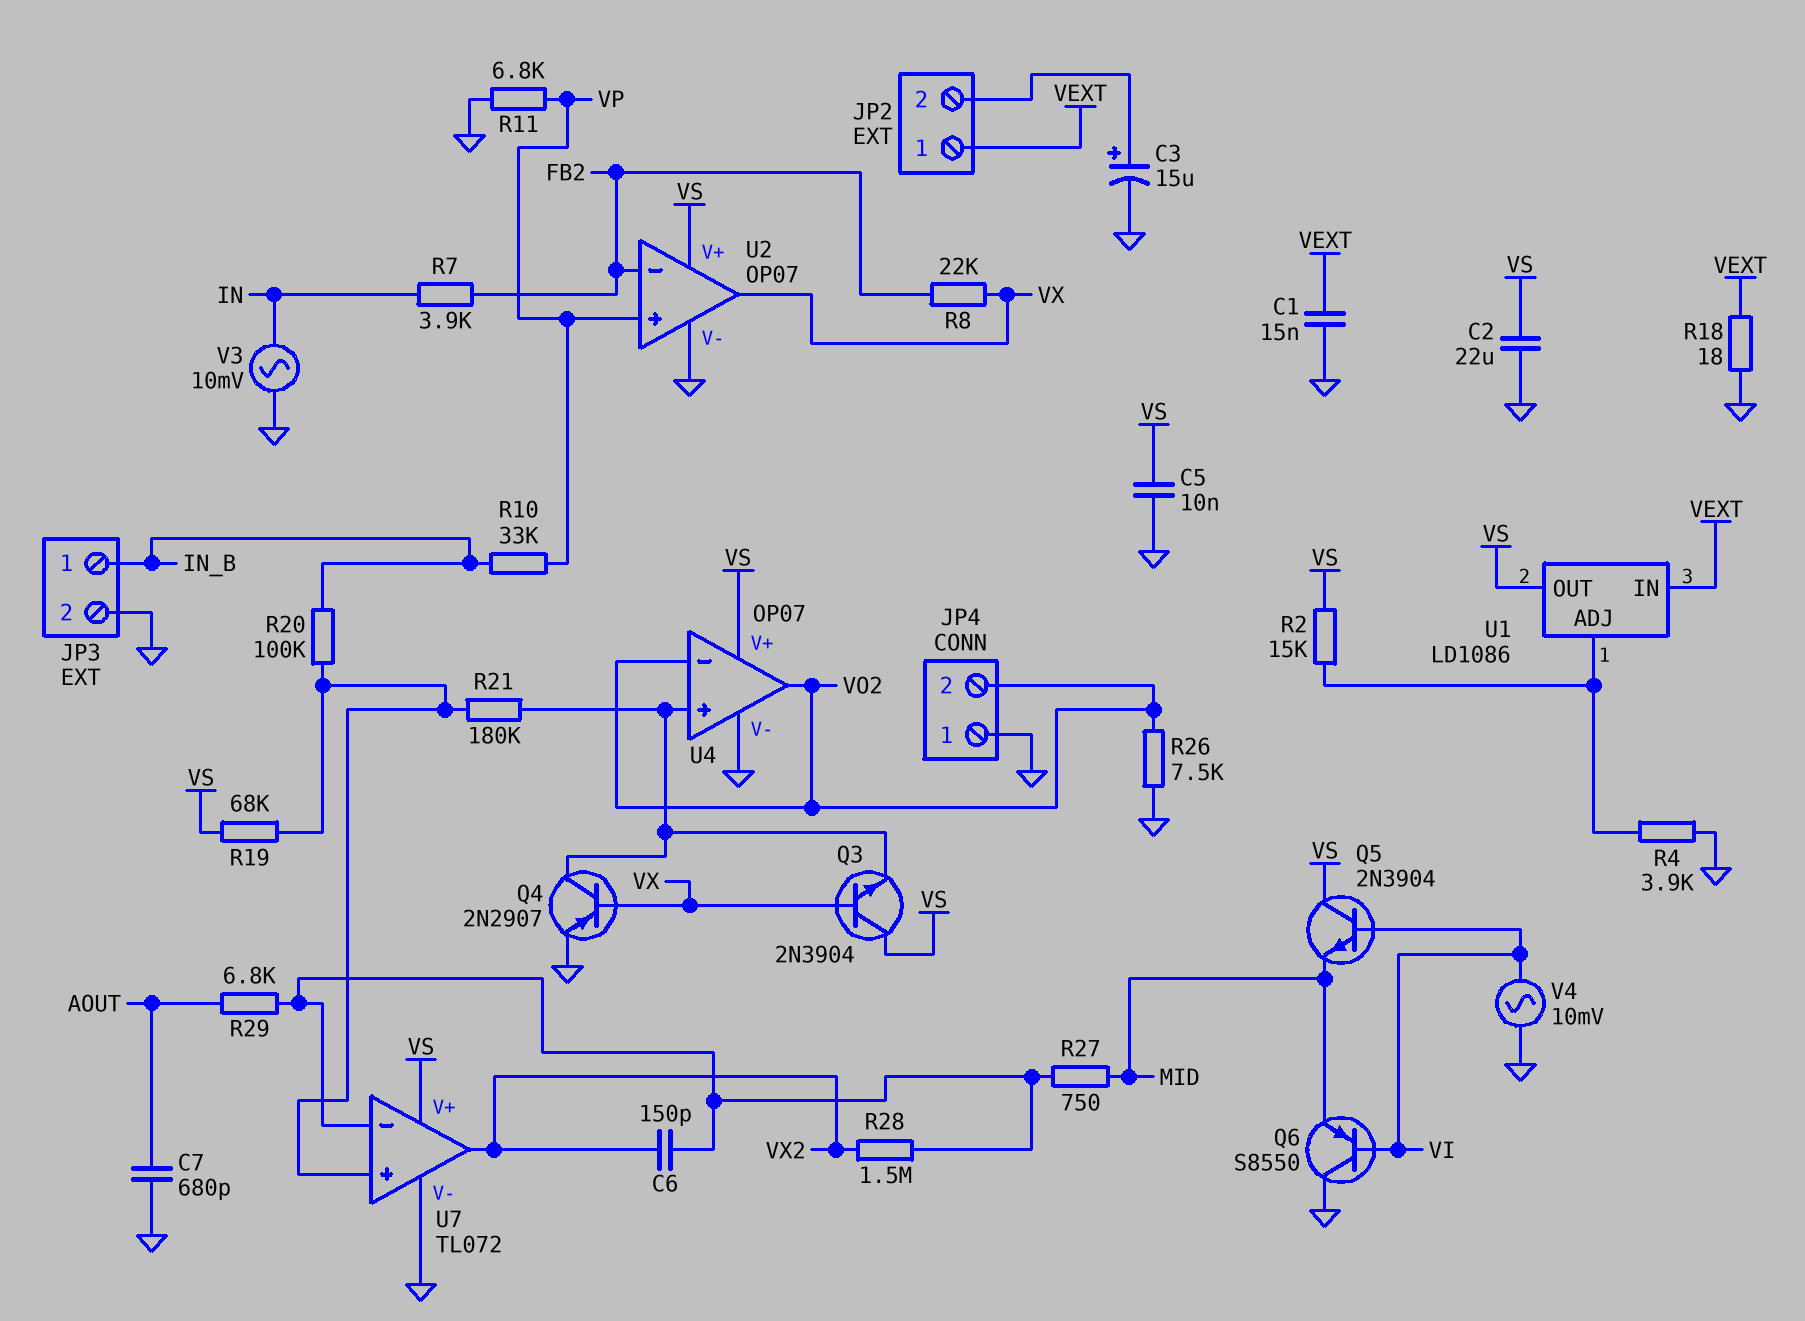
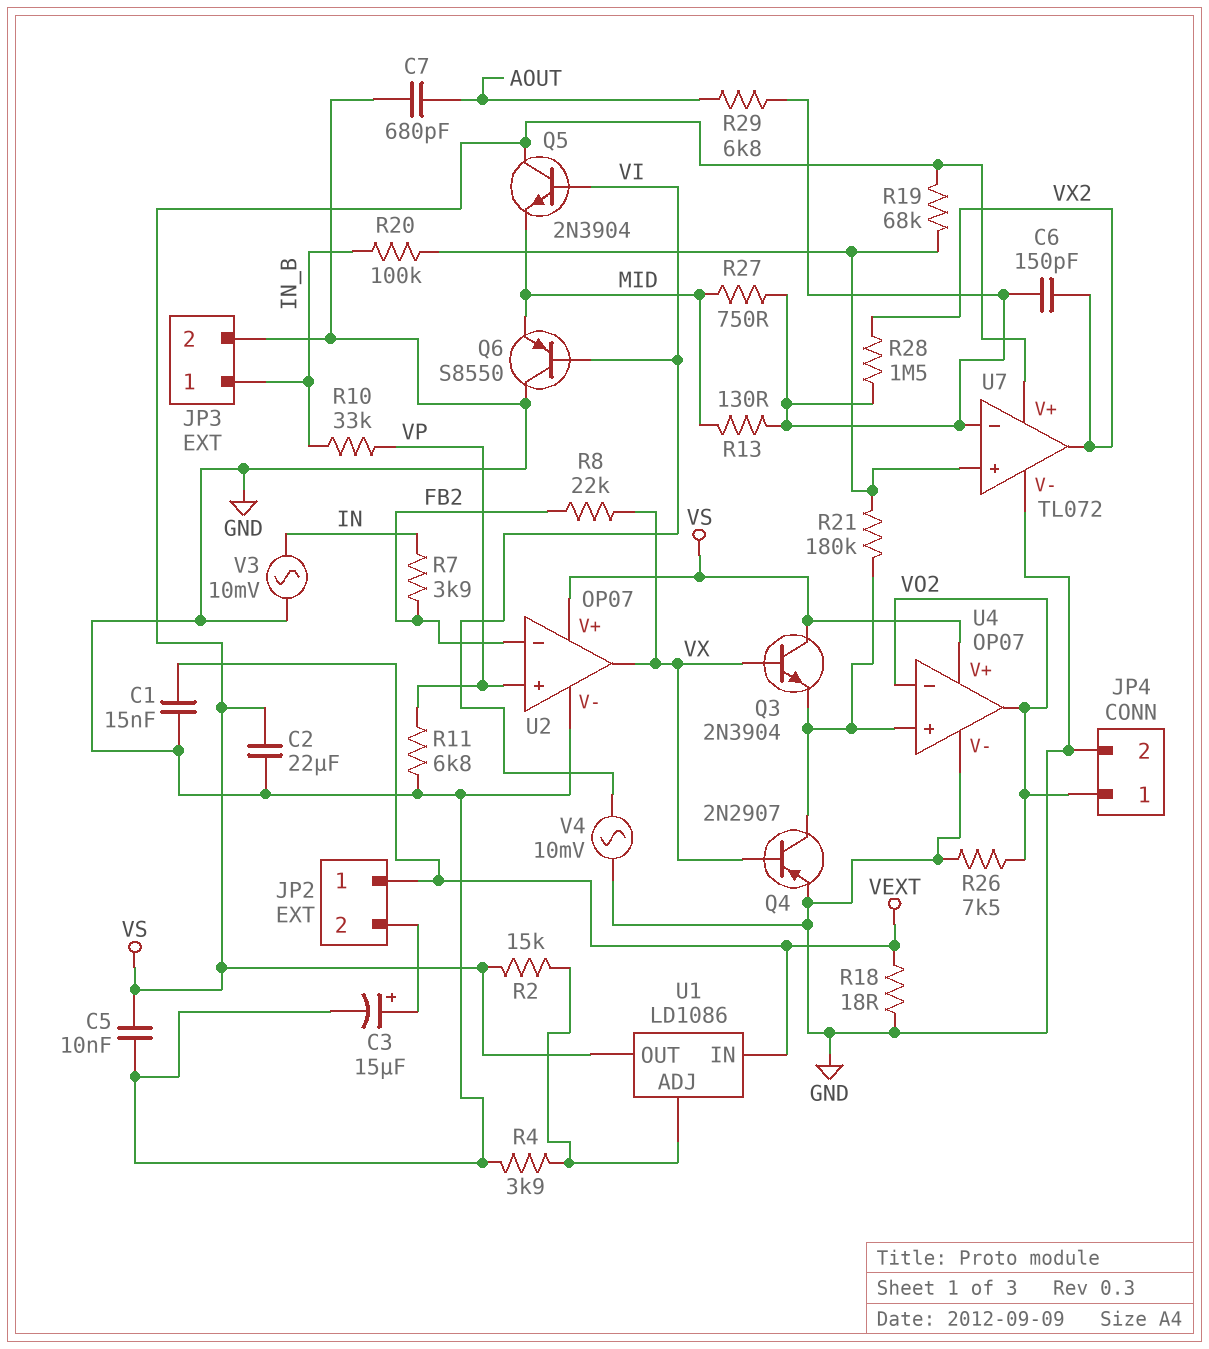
JP4 pin 1: GND -> VO2
JP4 pin 2: VO2 -> GND
R13: none -> 130 (MID, U7/in-)

